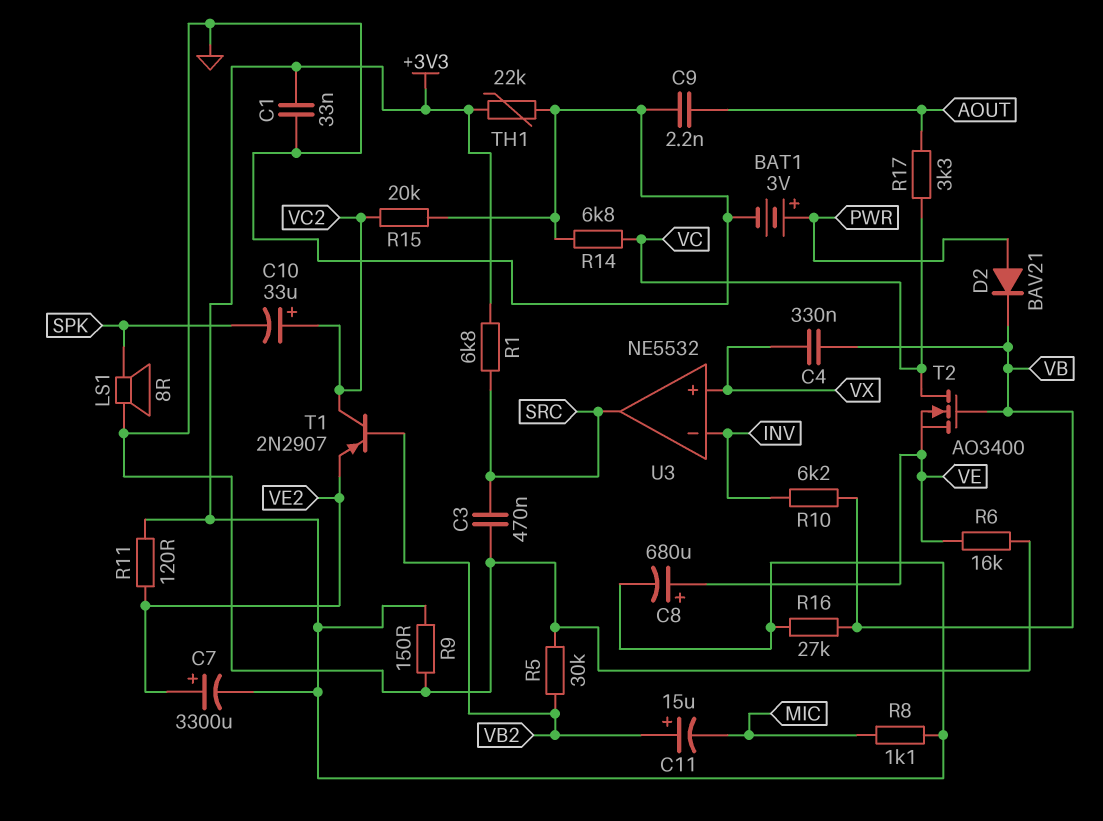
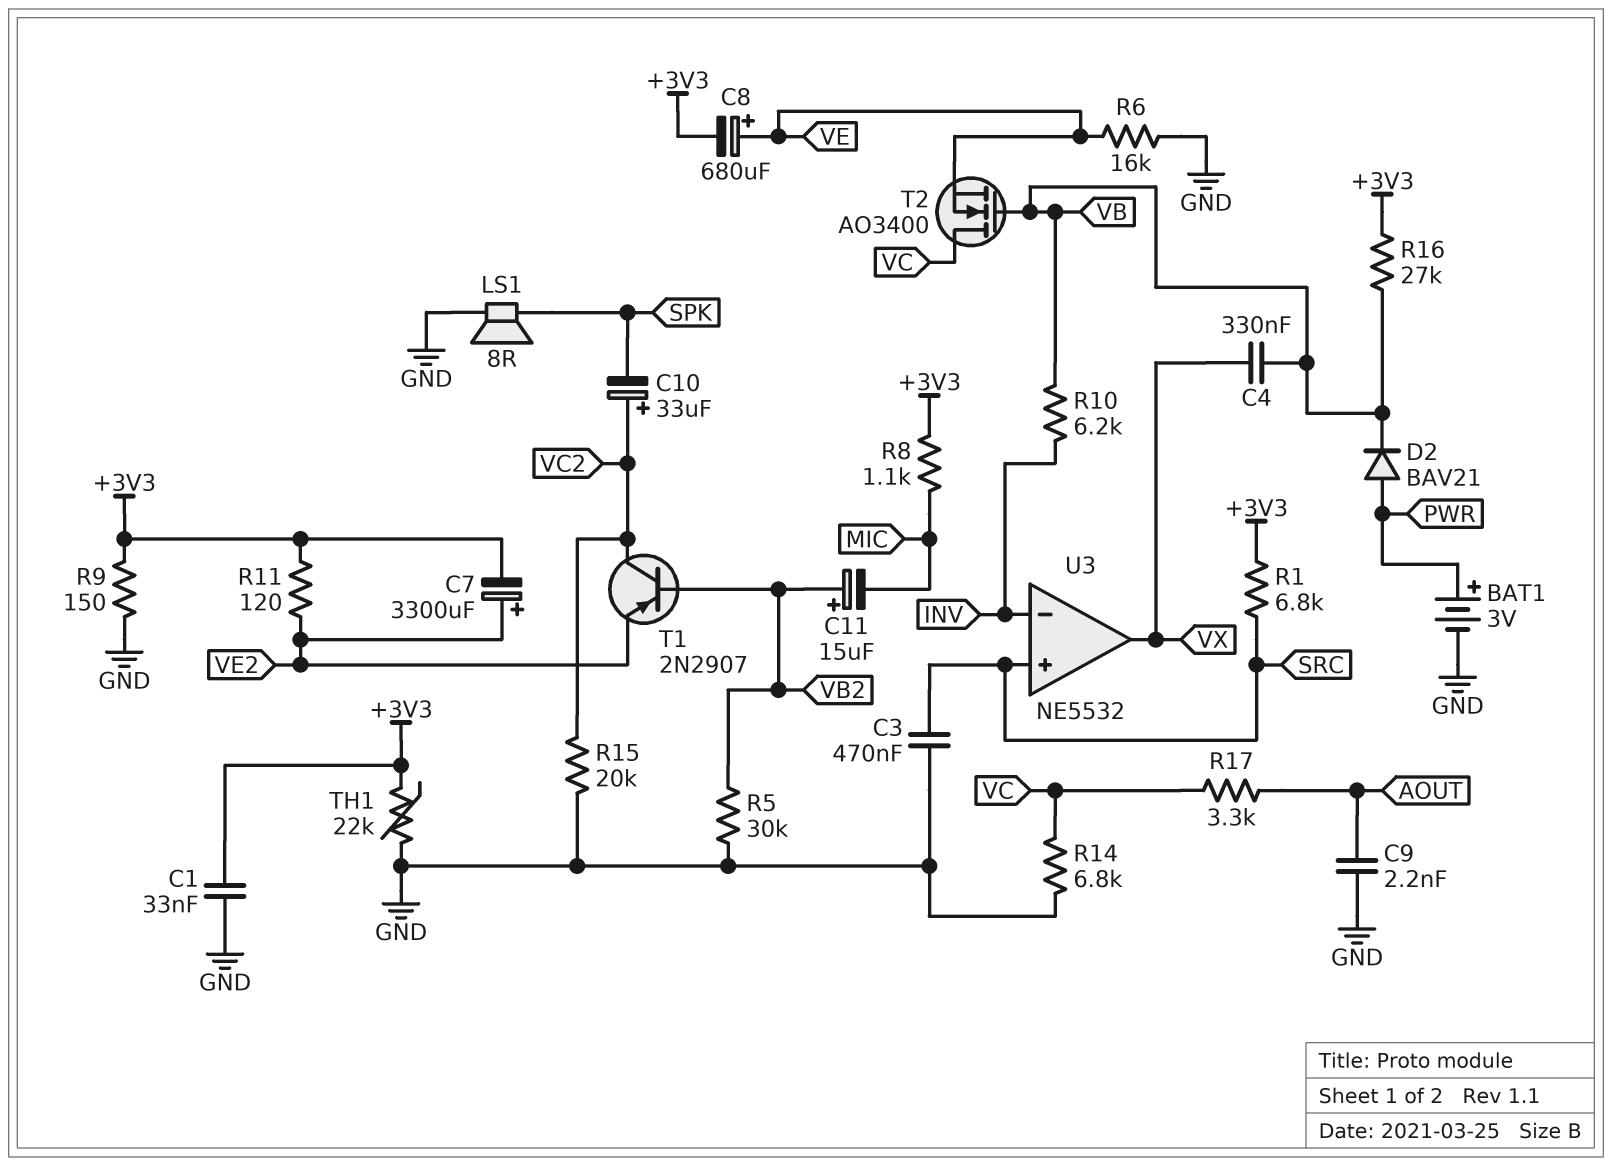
U3 pin in+: VX -> SRC
U3 pin out: SRC -> VX

